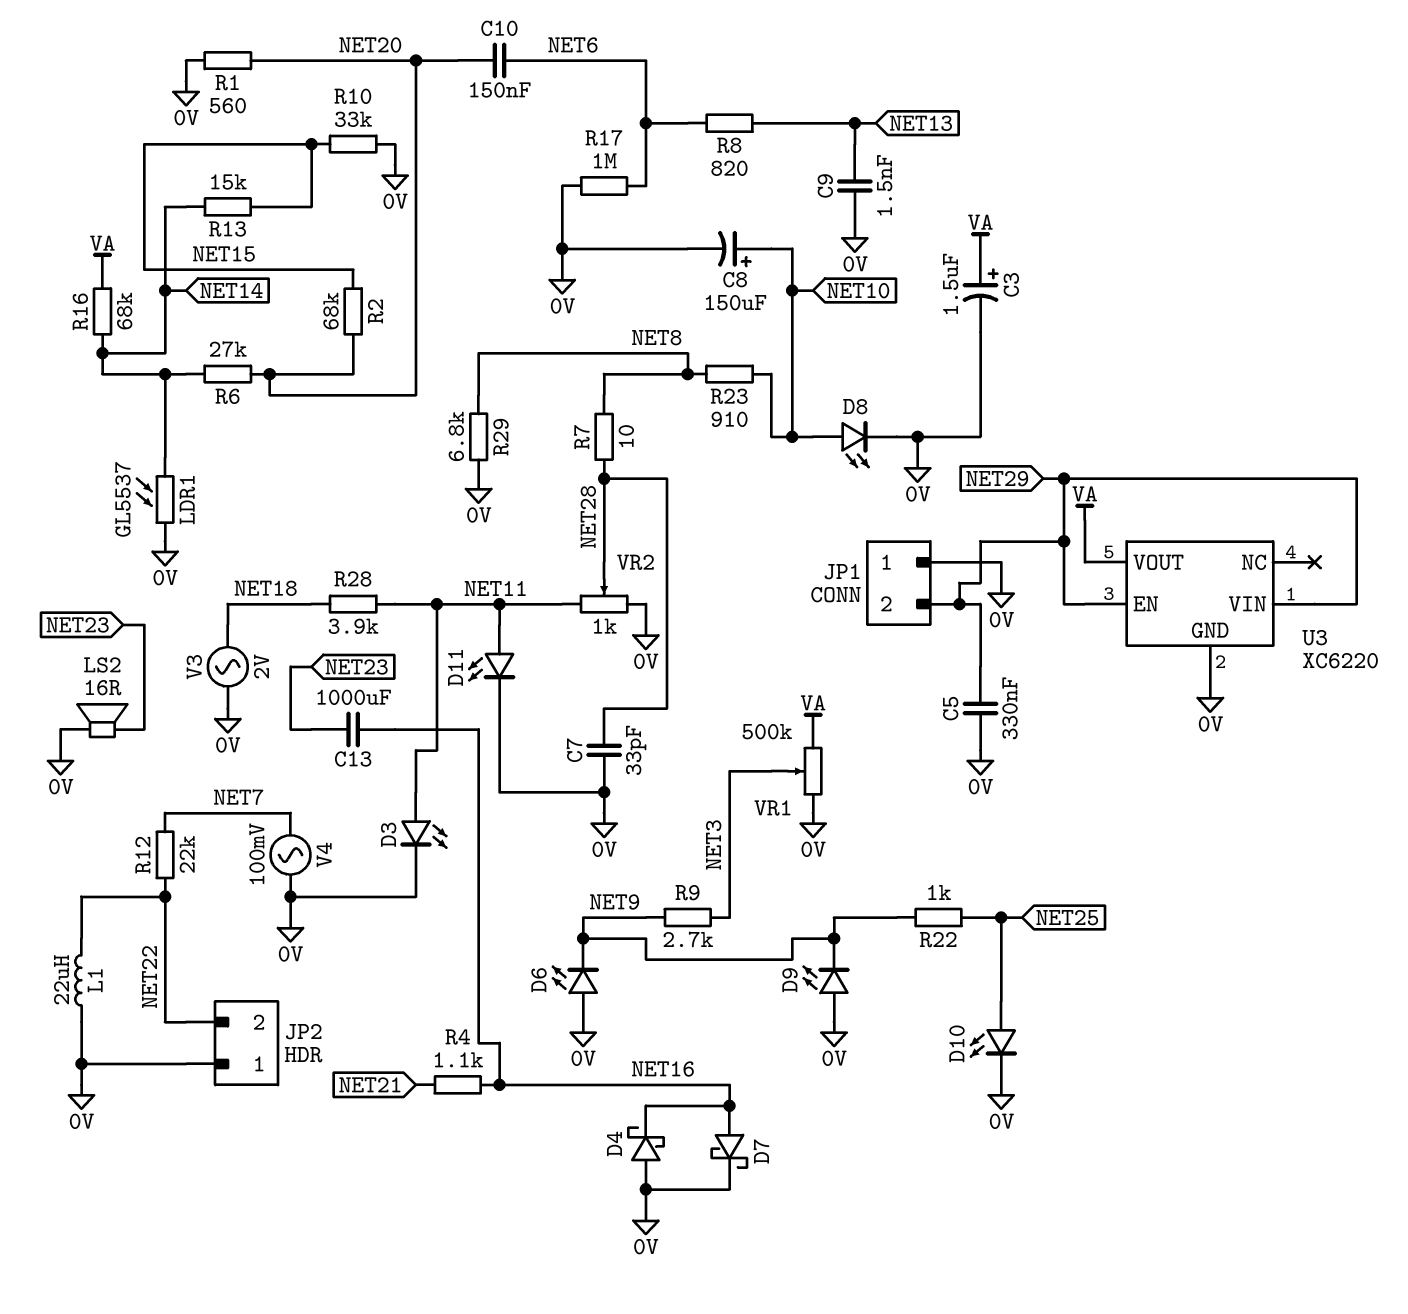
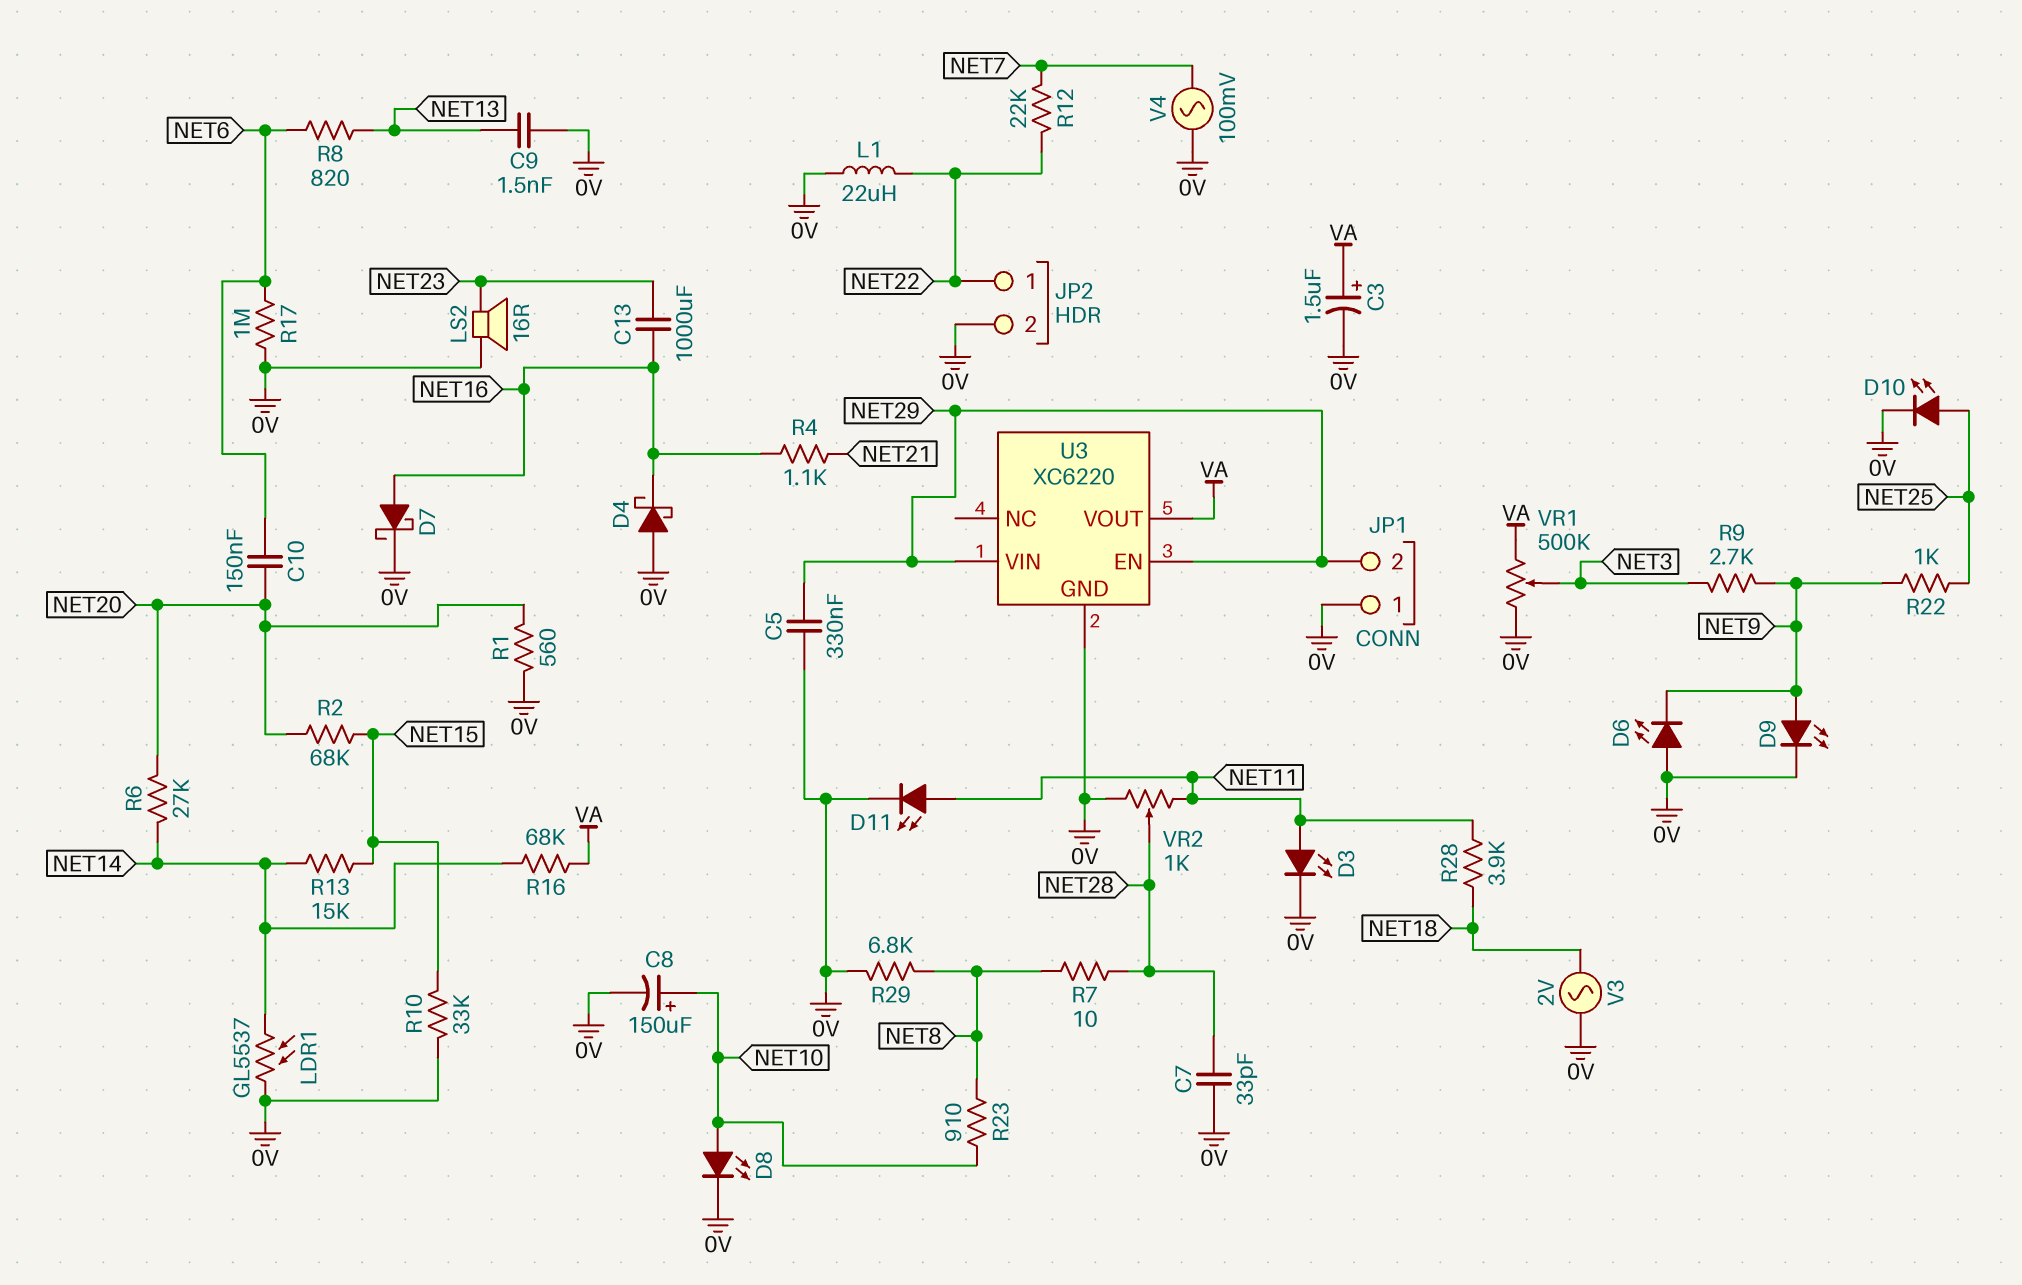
D9: LED (A 0V, K NET9) -> LED (A NET9, K 0V)
JP2 pin 1: 0V -> NET22
JP2 pin 2: NET22 -> 0V

